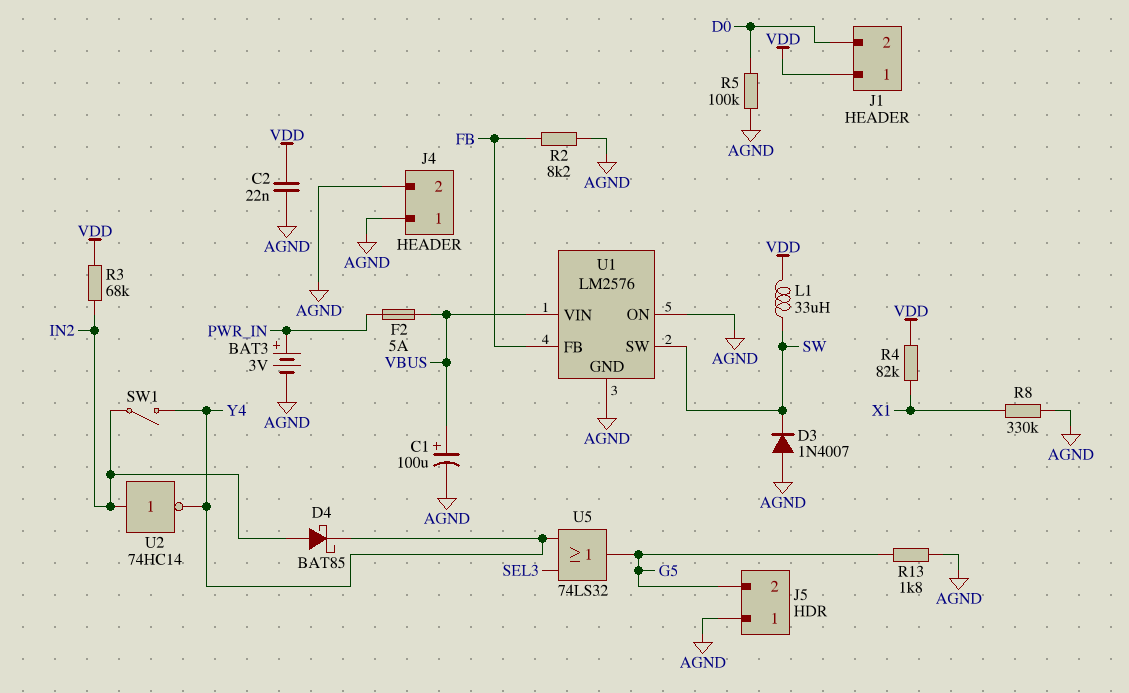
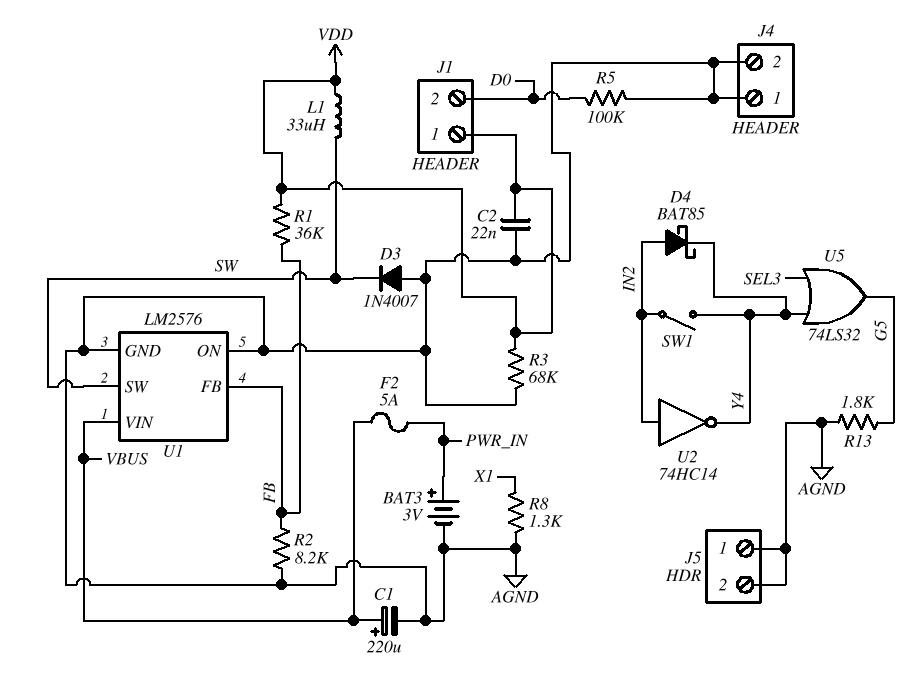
C1: 100uF (plus VBUS, minus AGND) -> 220uF (plus VBUS, minus AGND)
J5 pin 2: G5 -> AGND
R1: none -> 36k (FB, VDD)
R3: 68k (IN2, VDD) -> 68k (AGND, VDD)
R4: 82k (VDD, X1) -> none
R8: 330k (AGND, X1) -> 1.3k (AGND, X1)

